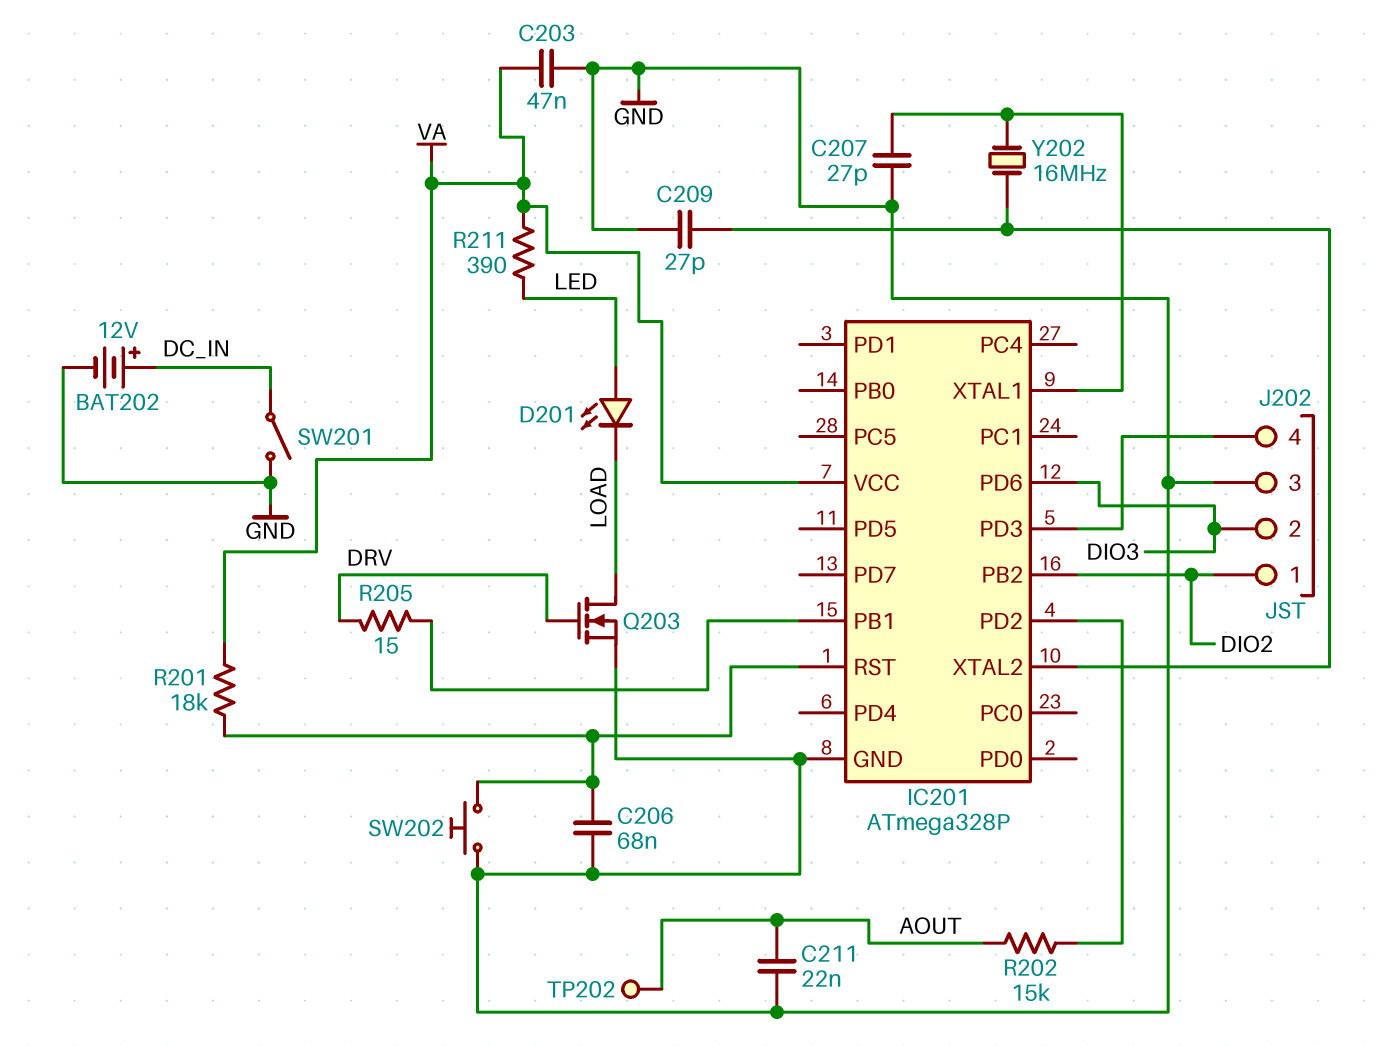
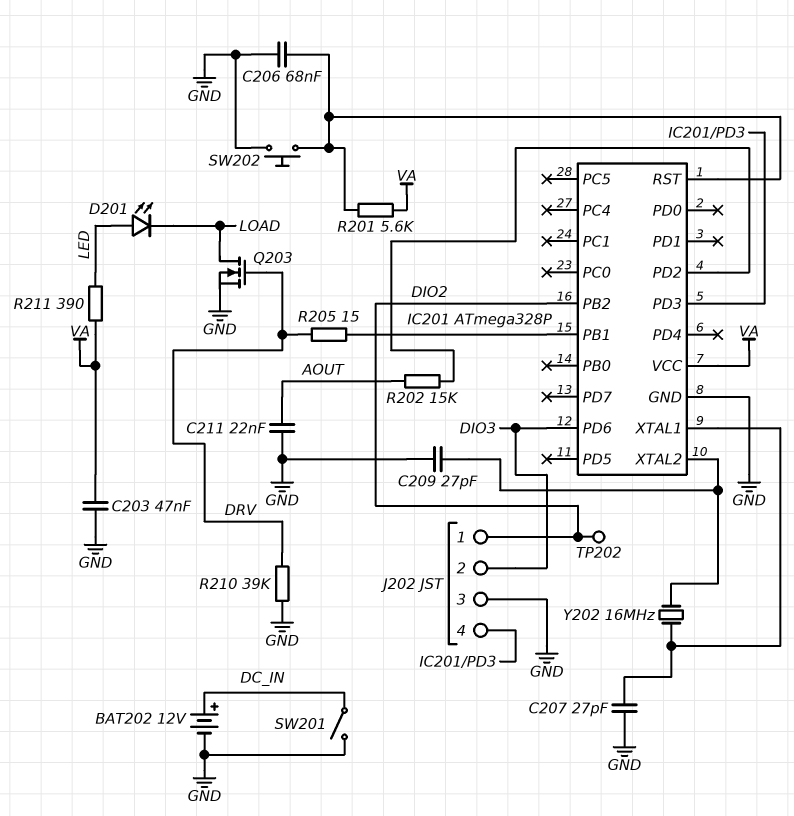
R201: 18k (IC201/RST, VA) -> 5.6k (IC201/RST, VA)
R210: none -> 39k (DRV, GND)
TP202: test point (AOUT) -> test point (DIO2)

